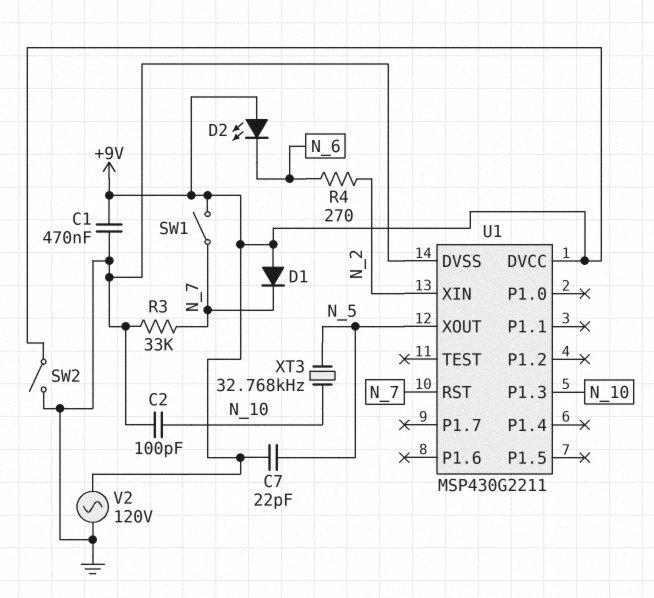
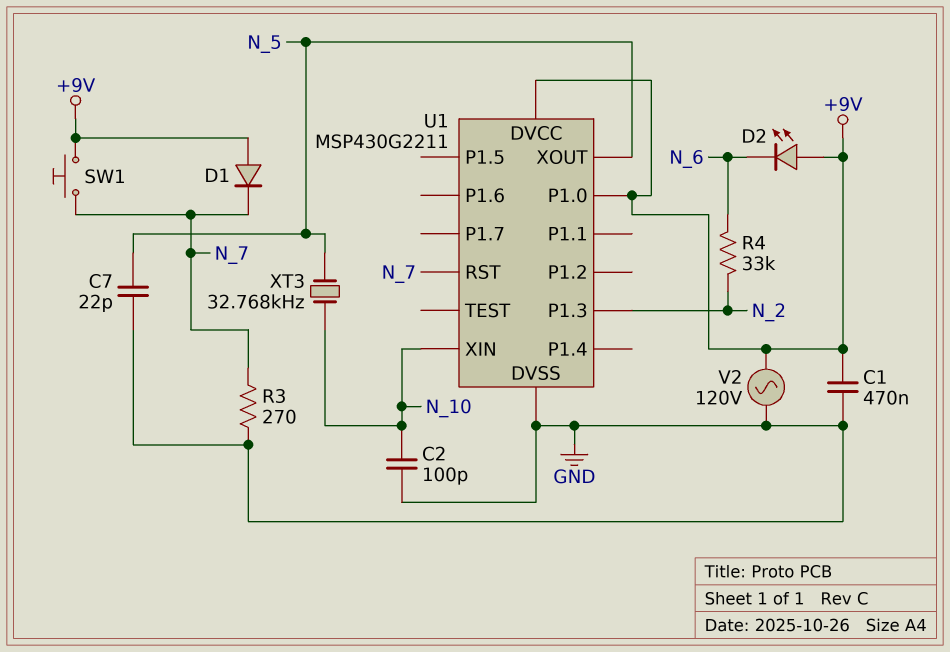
C7: 22pF (+9V, N_5) -> 22pF (GND, N_5)
R3: 33k (GND, N_7) -> 270 (GND, N_7)
R4: 270 (N_2, N_6) -> 33k (N_2, N_6)
SW1: switch (+9V, N_7) -> button (+9V, N_7)
SW2: switch (+9V, GND) -> none
U1 pin P1.0: none -> +9V
U1 pin P1.3: N_10 -> N_2
U1 pin XIN: N_2 -> N_10

